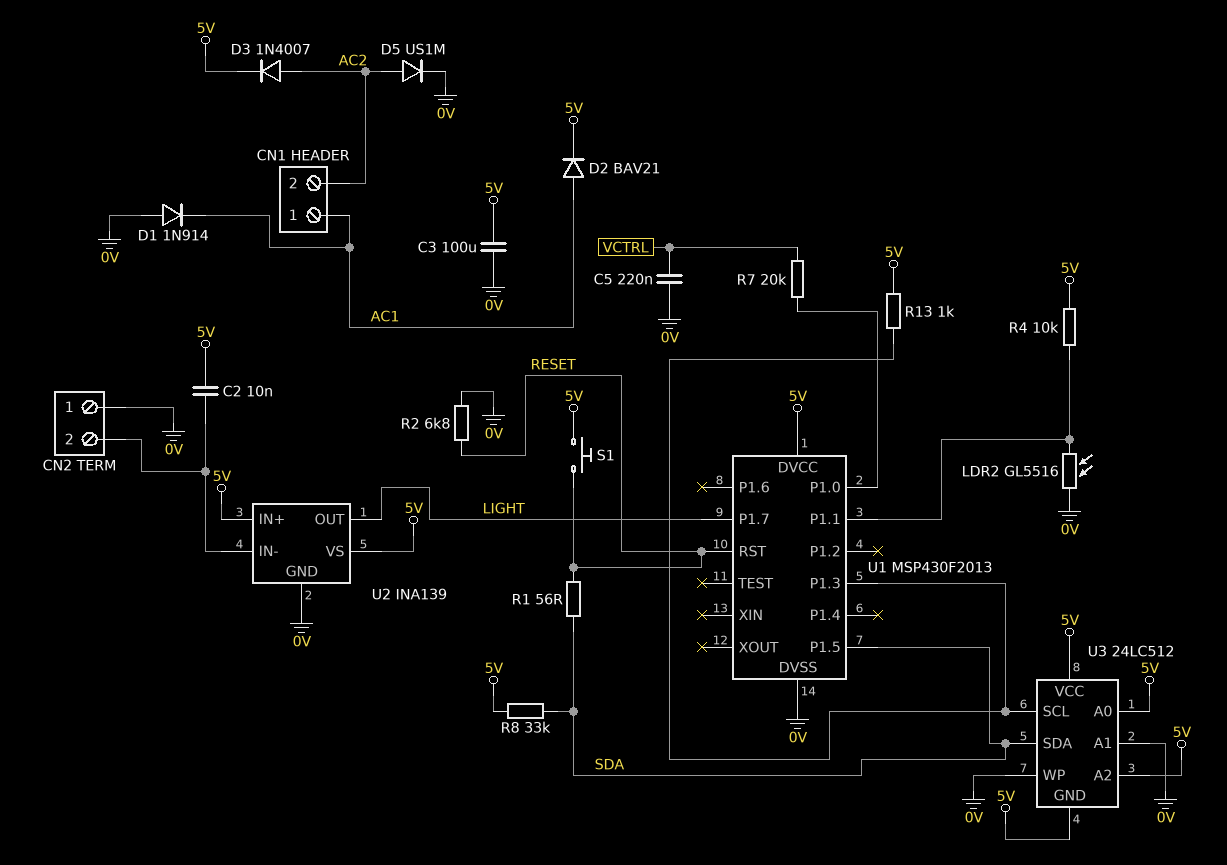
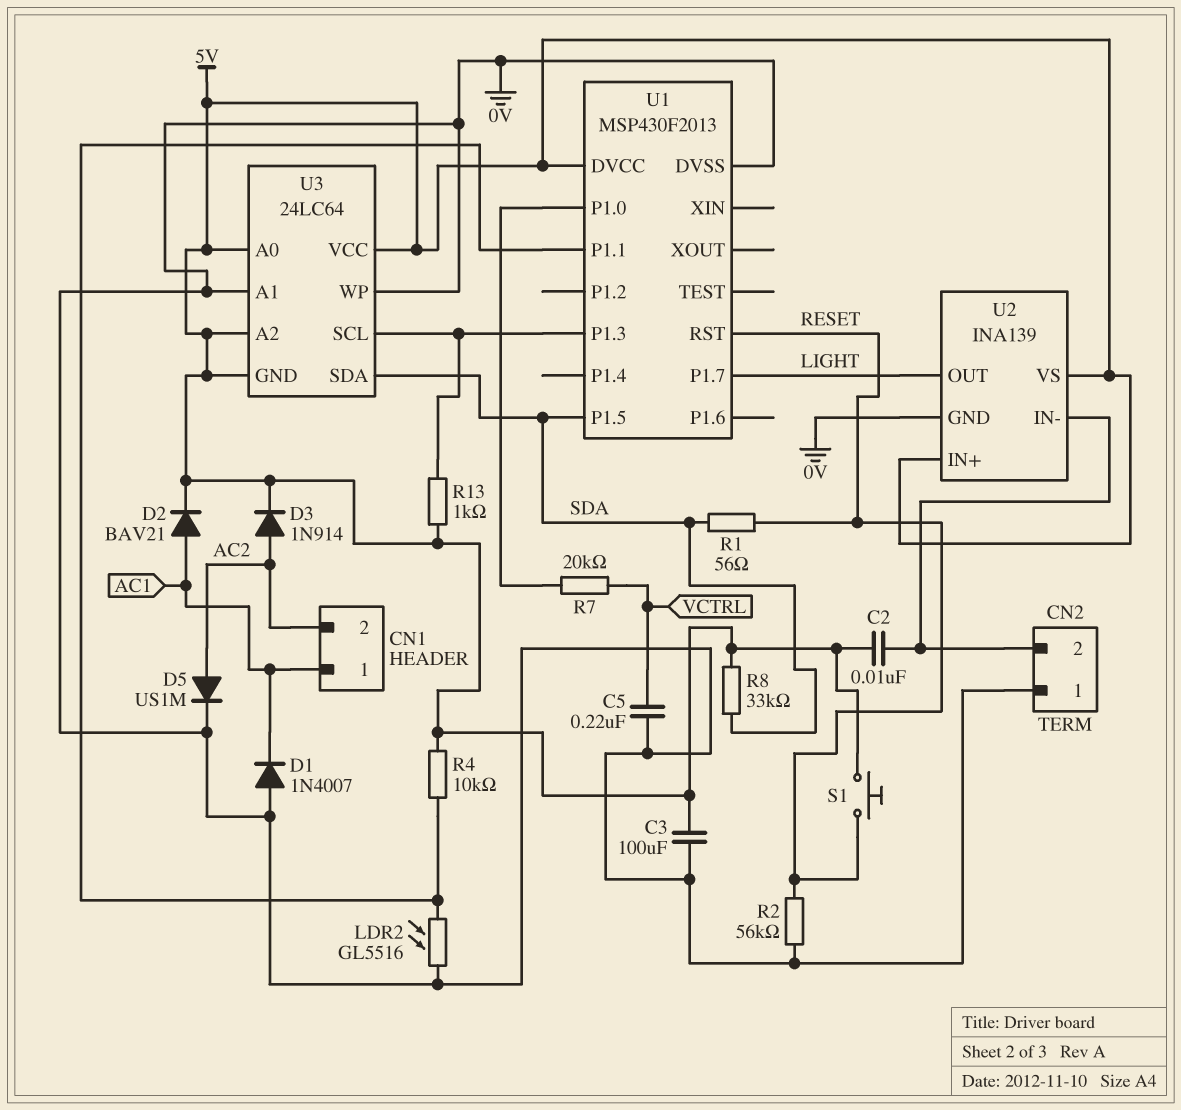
D1: diode 1N914 (A 0V, K AC1) -> diode 1N4007 (A 0V, K AC1)
D3: diode 1N4007 (A AC2, K 5V) -> diode 1N914 (A AC2, K 5V)
R2: 6.8k (0V, RESET) -> 56k (0V, RESET)
U3: 24LC512 -> 24LC64

